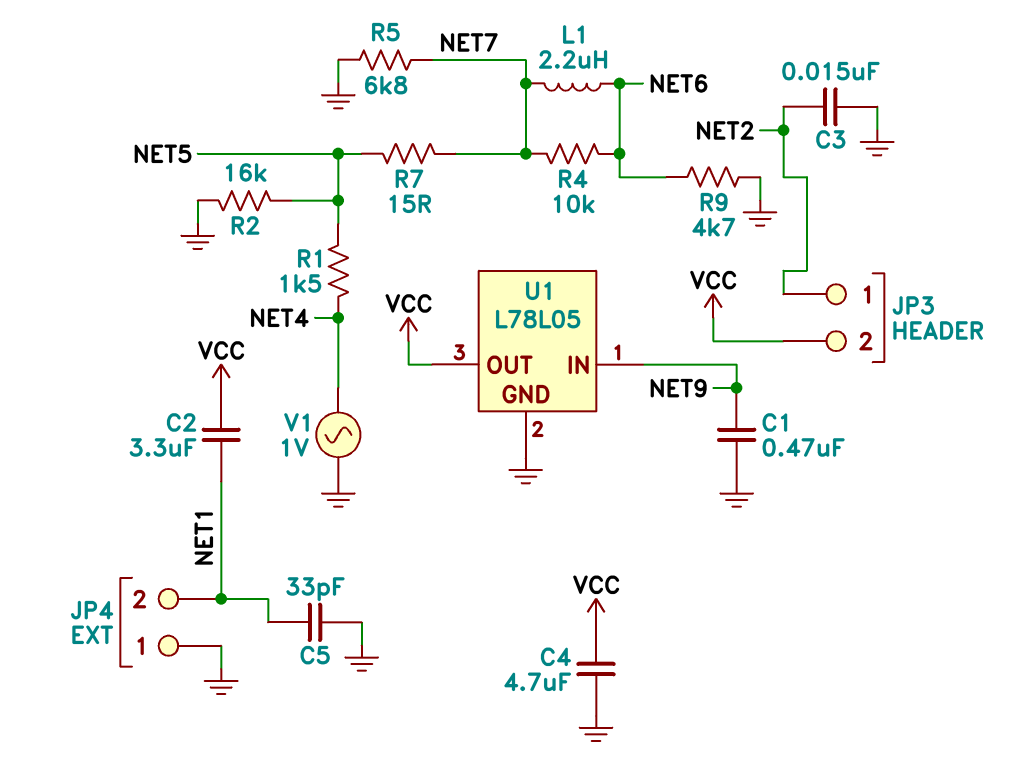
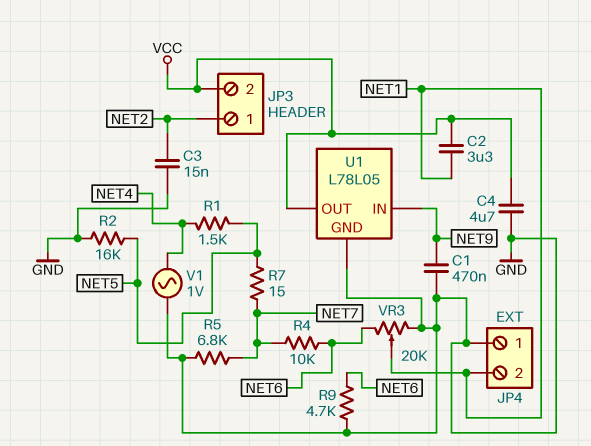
C5: 33pF (GND, NET1) -> none
L1: 2.2uH (NET6, NET7) -> none
VR3: none -> 20k (GND, NET6, wiper NET1)

